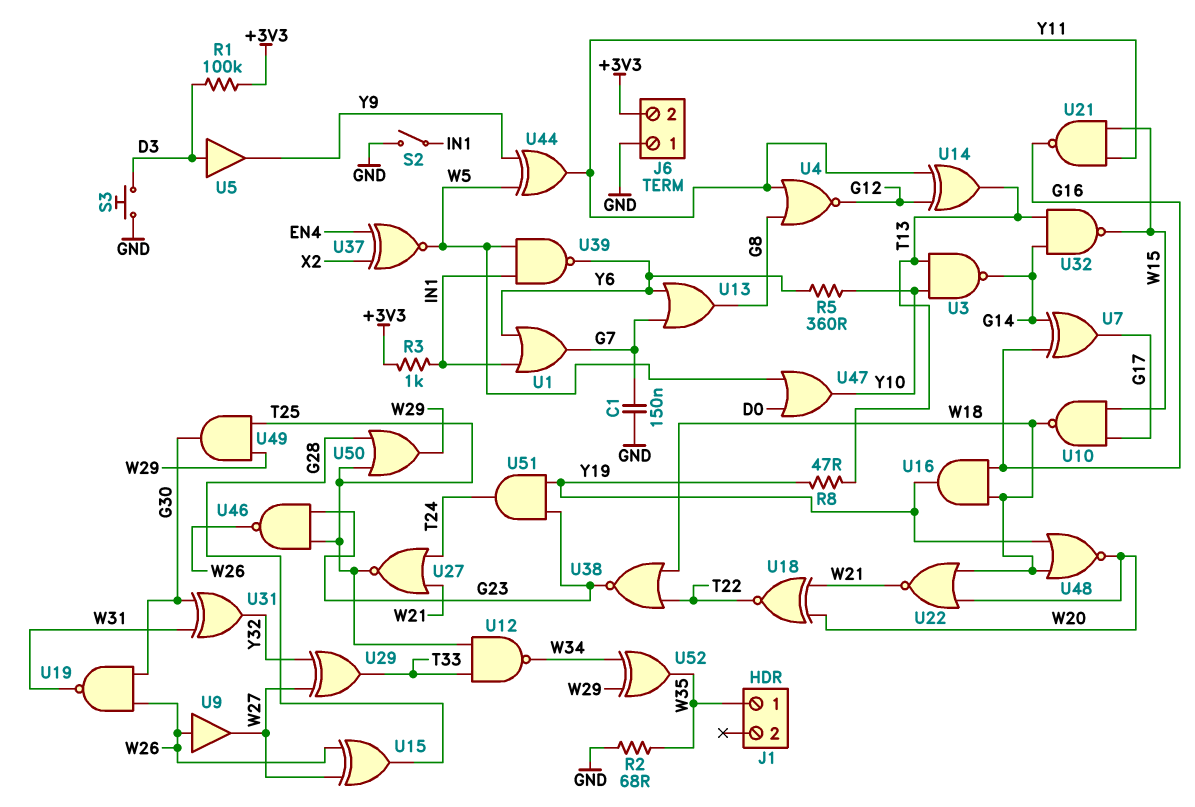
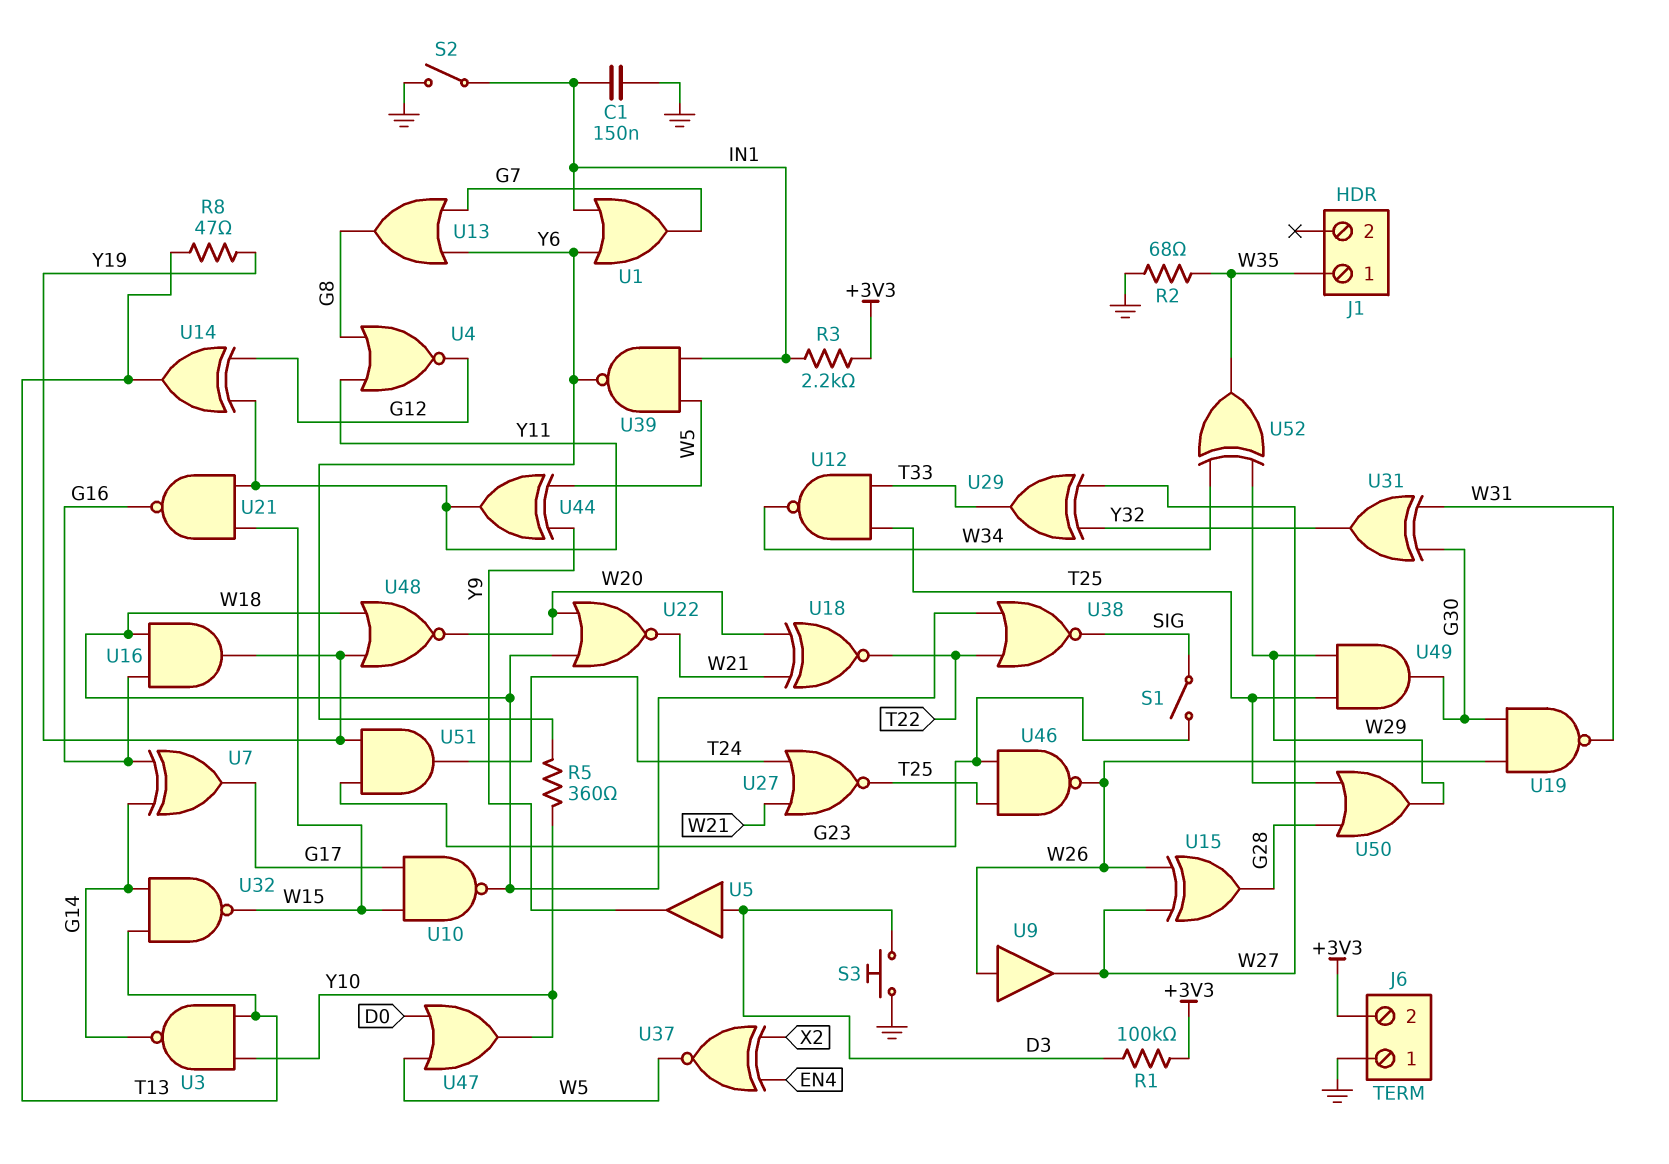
C1: 150nF (G7, GND) -> 150nF (GND, IN1)
R3: 1k (+3V3, IN1) -> 2.2k (+3V3, IN1)
S1: none -> switch (G23, SIG)
U38: NOR (in T22, in W18, out G23) -> NOR (in T22, in W18, out SIG)

